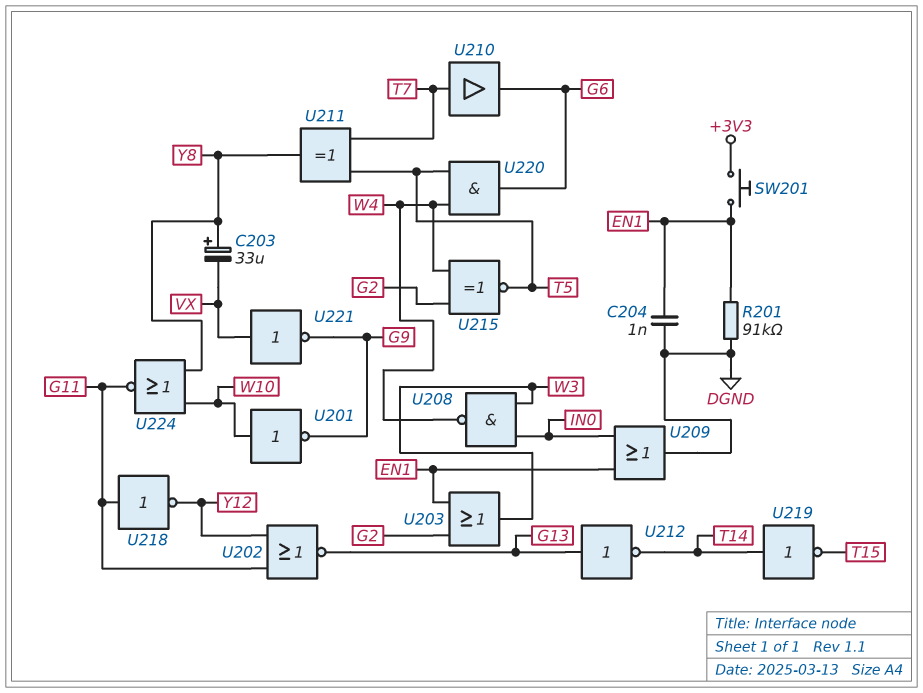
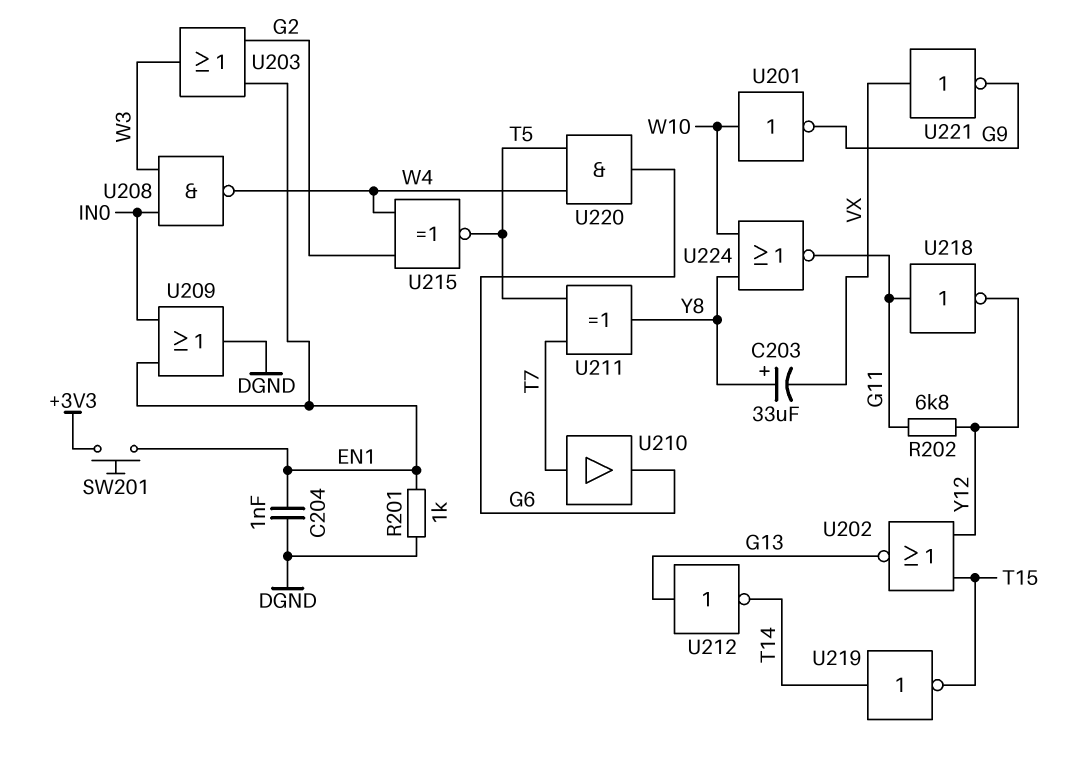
R201: 91k (DGND, EN1) -> 1k (DGND, EN1)
R202: none -> 6.8k (G11, Y12)
U202: NOR (in G11, in Y12, out G13) -> NOR (in T15, in Y12, out G13)

